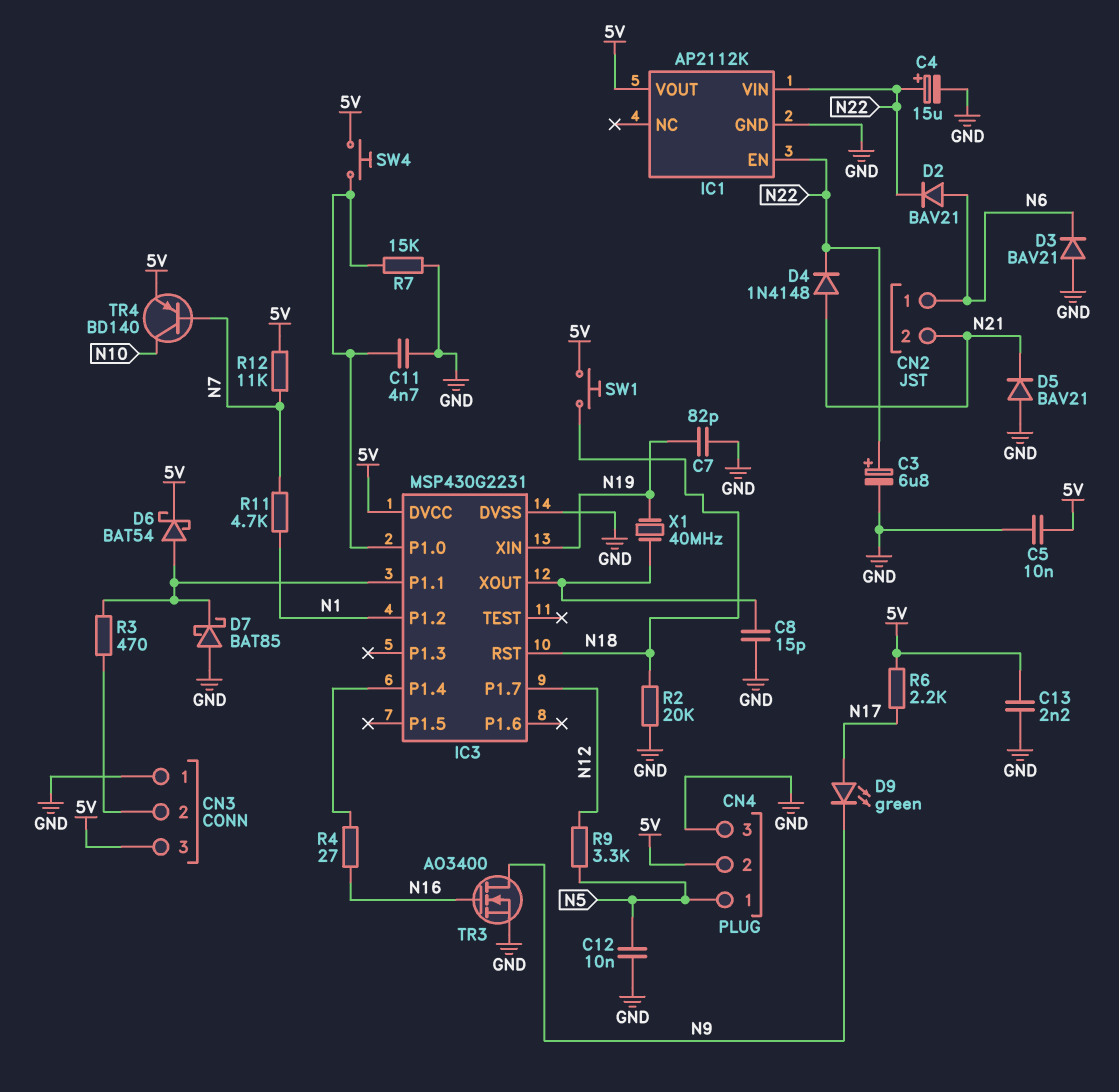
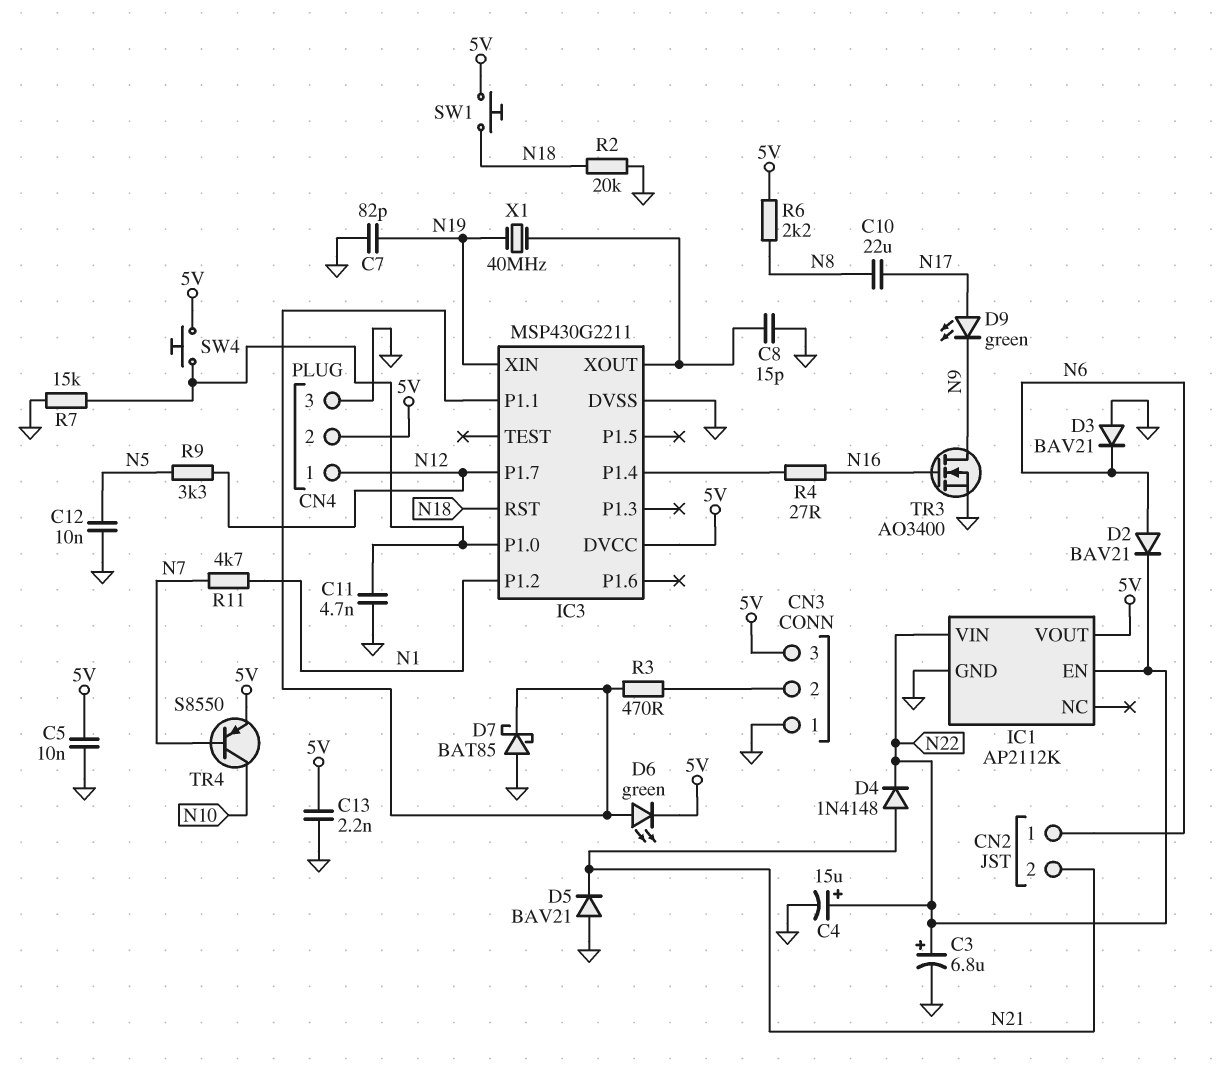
C10: none -> 22uF (N8, N17)
CN4 pin 1: N5 -> N12
D6: schottky BAT54 (A IC3/P1.1, K 5V) -> LED green (A IC3/P1.1, K 5V)
IC3: MSP430G2231 -> MSP430G2211
R6: 2.2k (5V, N17) -> 2.2k (5V, N8)
R12: 11k (5V, N7) -> none
TR4: PNP BD140 (B N7, C N10, E 5V) -> PNP S8550 (B N7, C N10, E 5V)

